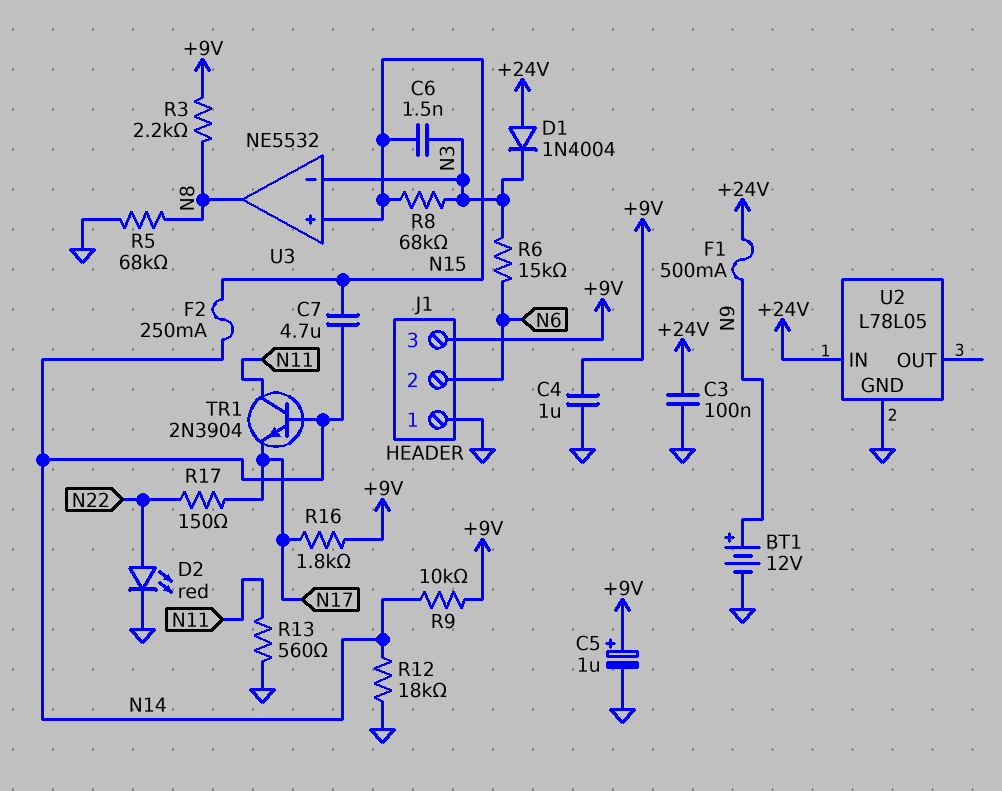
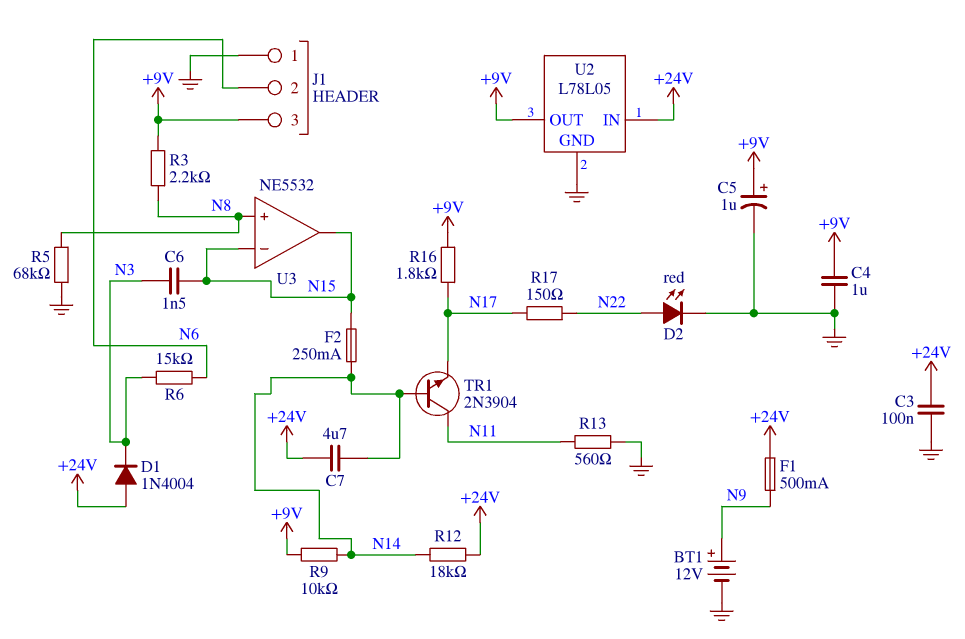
C7: 4.7uF (N14, N15) -> 4.7uF (+24V, N14)
R8: 68k (N3, N15) -> none
R12: 18k (GND, N14) -> 18k (+24V, N14)
U2 pin OUT: none -> +9V
U3 pin in+: N15 -> N8
U3 pin in-: N3 -> N15
U3 pin out: N8 -> N15

